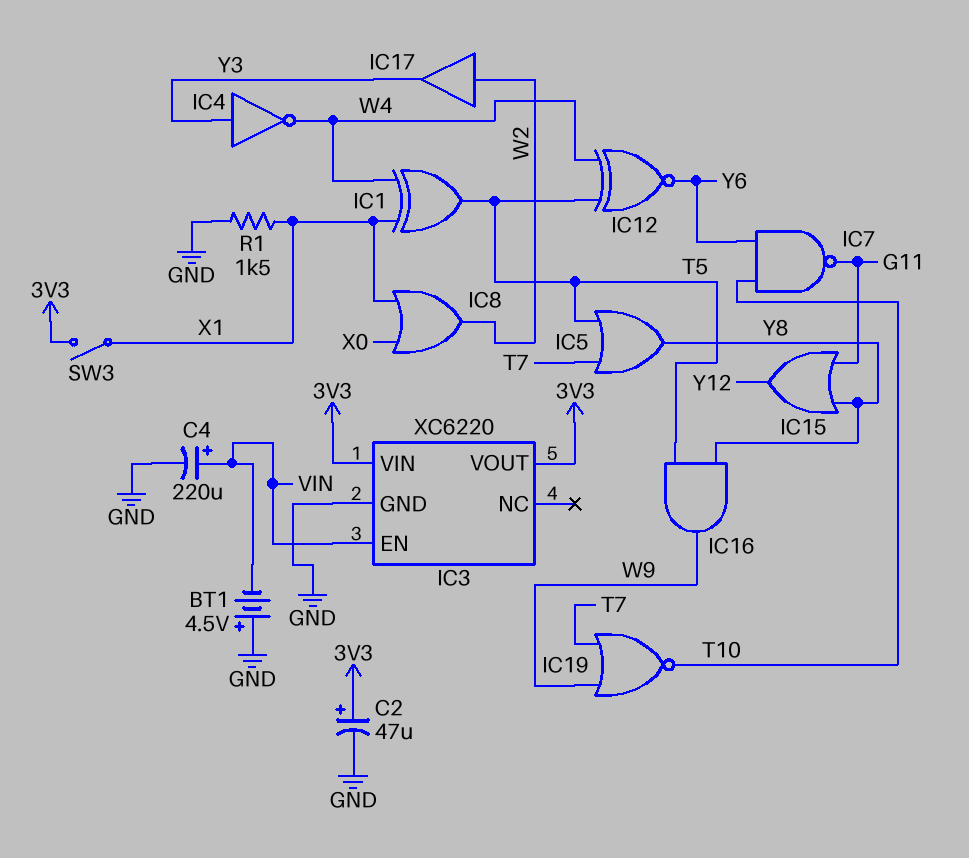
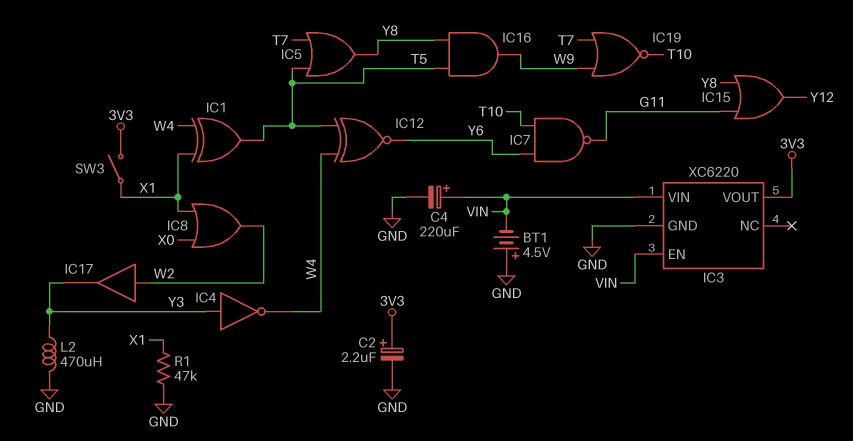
C2: 47uF (plus 3V3, minus GND) -> 2.2uF (plus 3V3, minus GND)
IC3 pin VIN: 3V3 -> VIN
L2: none -> 470uH (GND, Y3)
R1: 1.5k (GND, X1) -> 47k (GND, X1)

